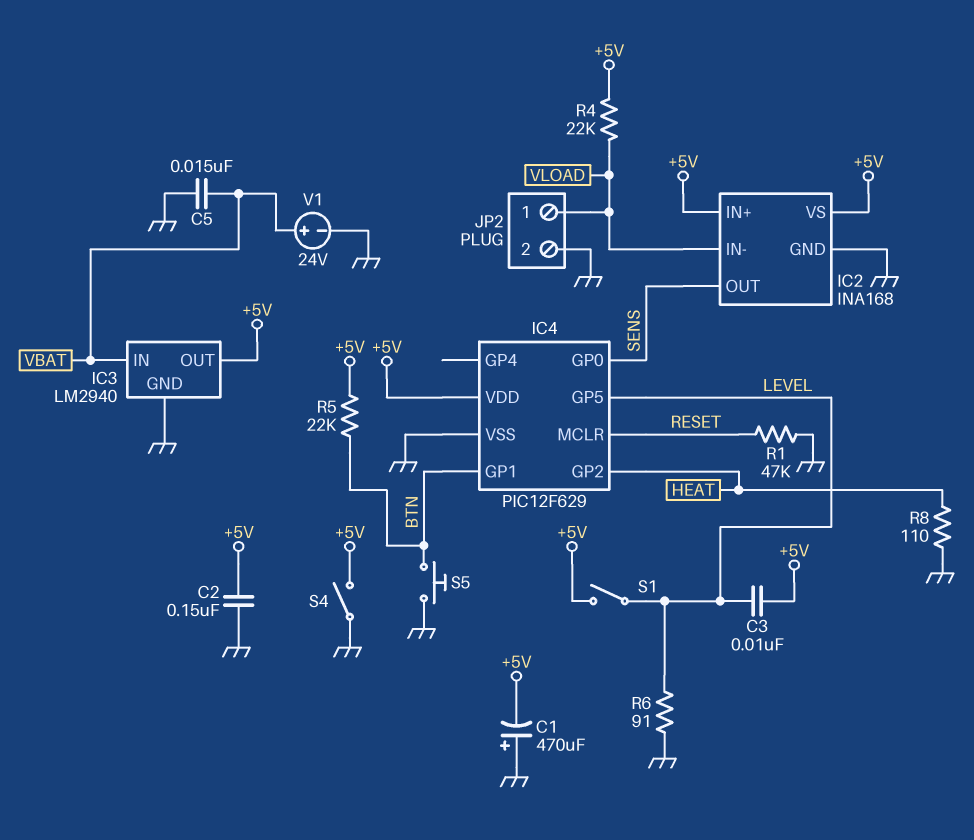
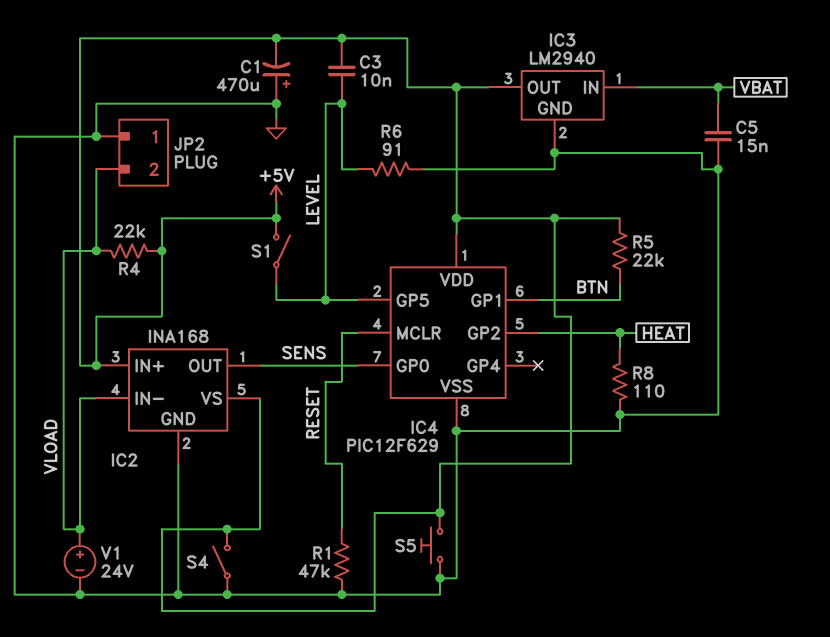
C2: 150nF (+5V, GND) -> none
JP2 pin 1: VLOAD -> GND
JP2 pin 2: GND -> VLOAD
S5: button (BTN, GND) -> button (+5V, GND)
V1: 24V (plus VBAT, minus GND) -> 24V (plus VLOAD, minus GND)

